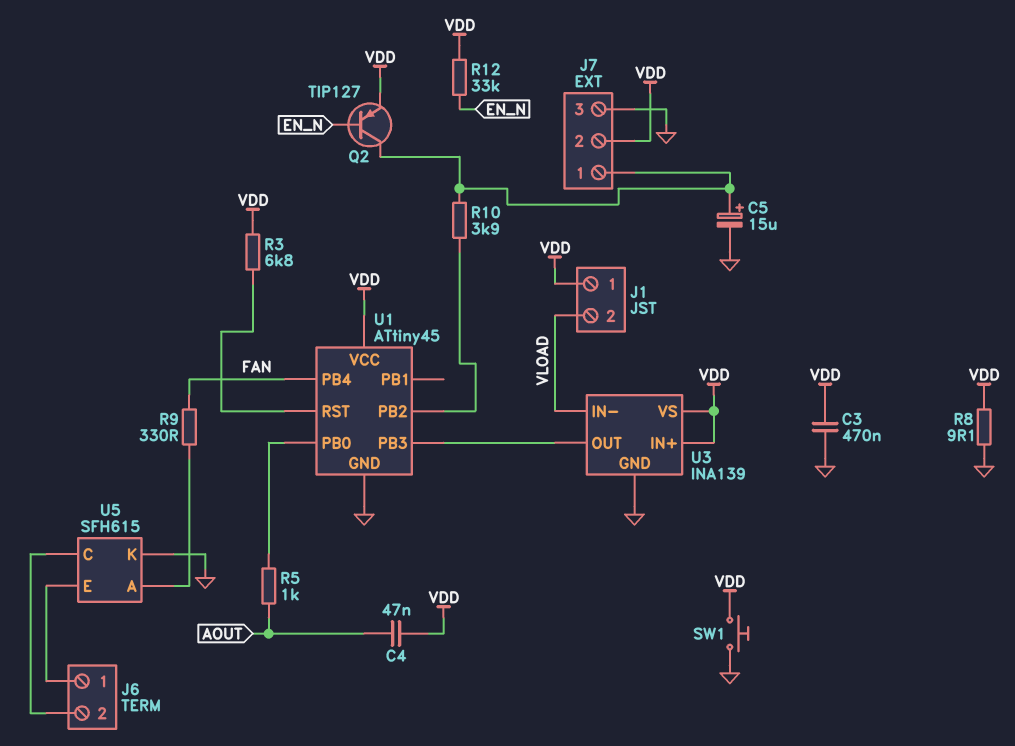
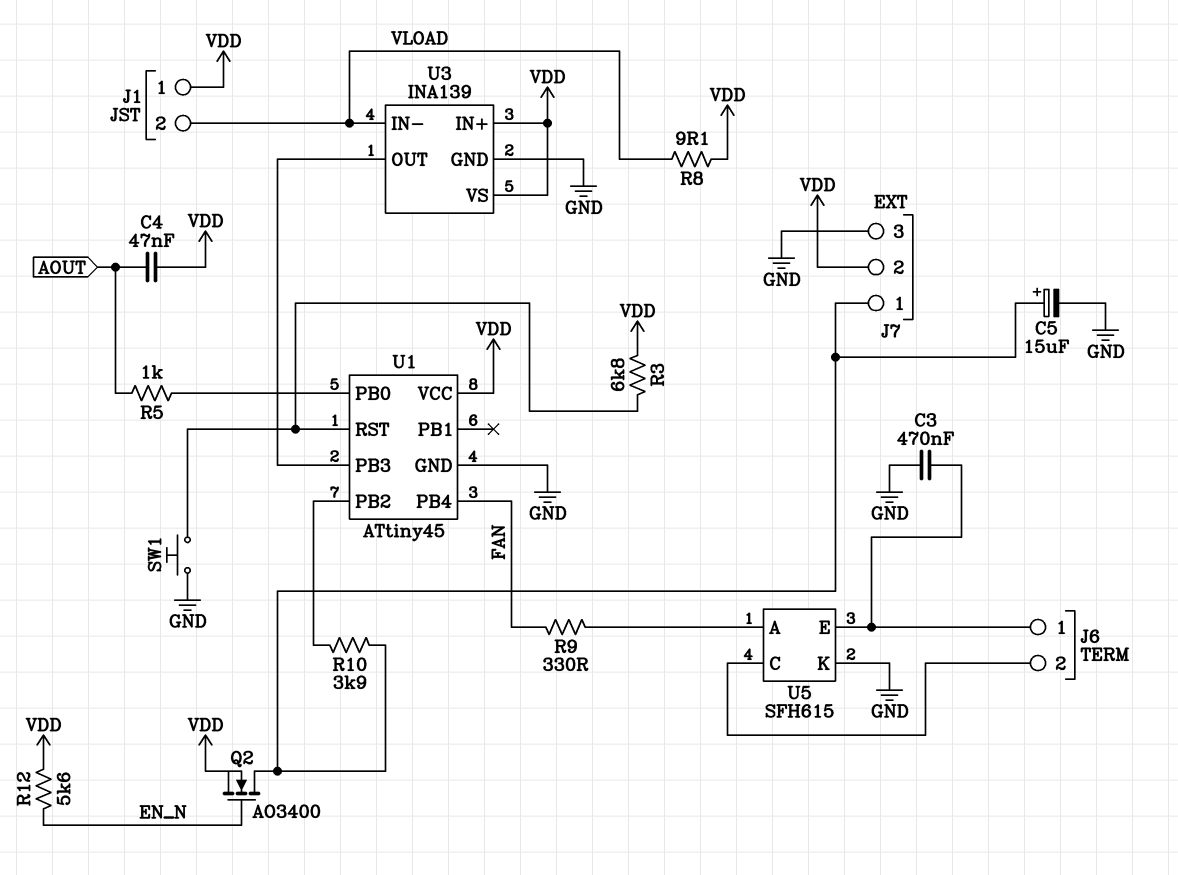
C3: 470nF (GND, VDD) -> 470nF (GND, J6/1)
Q2: PNP TIP127 (B EN_N, C J7/1, E VDD) -> NMOS AO3400 (G EN_N, D J7/1, S VDD)
R8: 9.1 (GND, VDD) -> 9.1 (VDD, VLOAD)
R12: 33k (EN_N, VDD) -> 5.6k (EN_N, VDD)
SW1: button (GND, VDD) -> button (GND, U1/RST)

